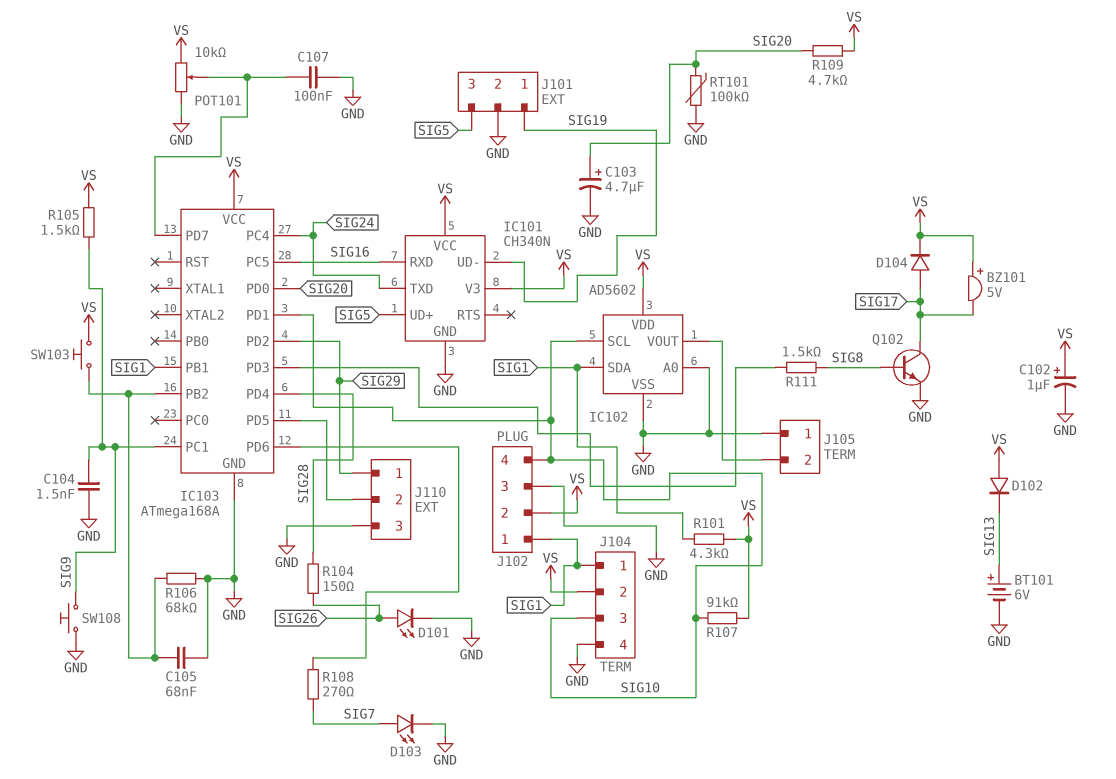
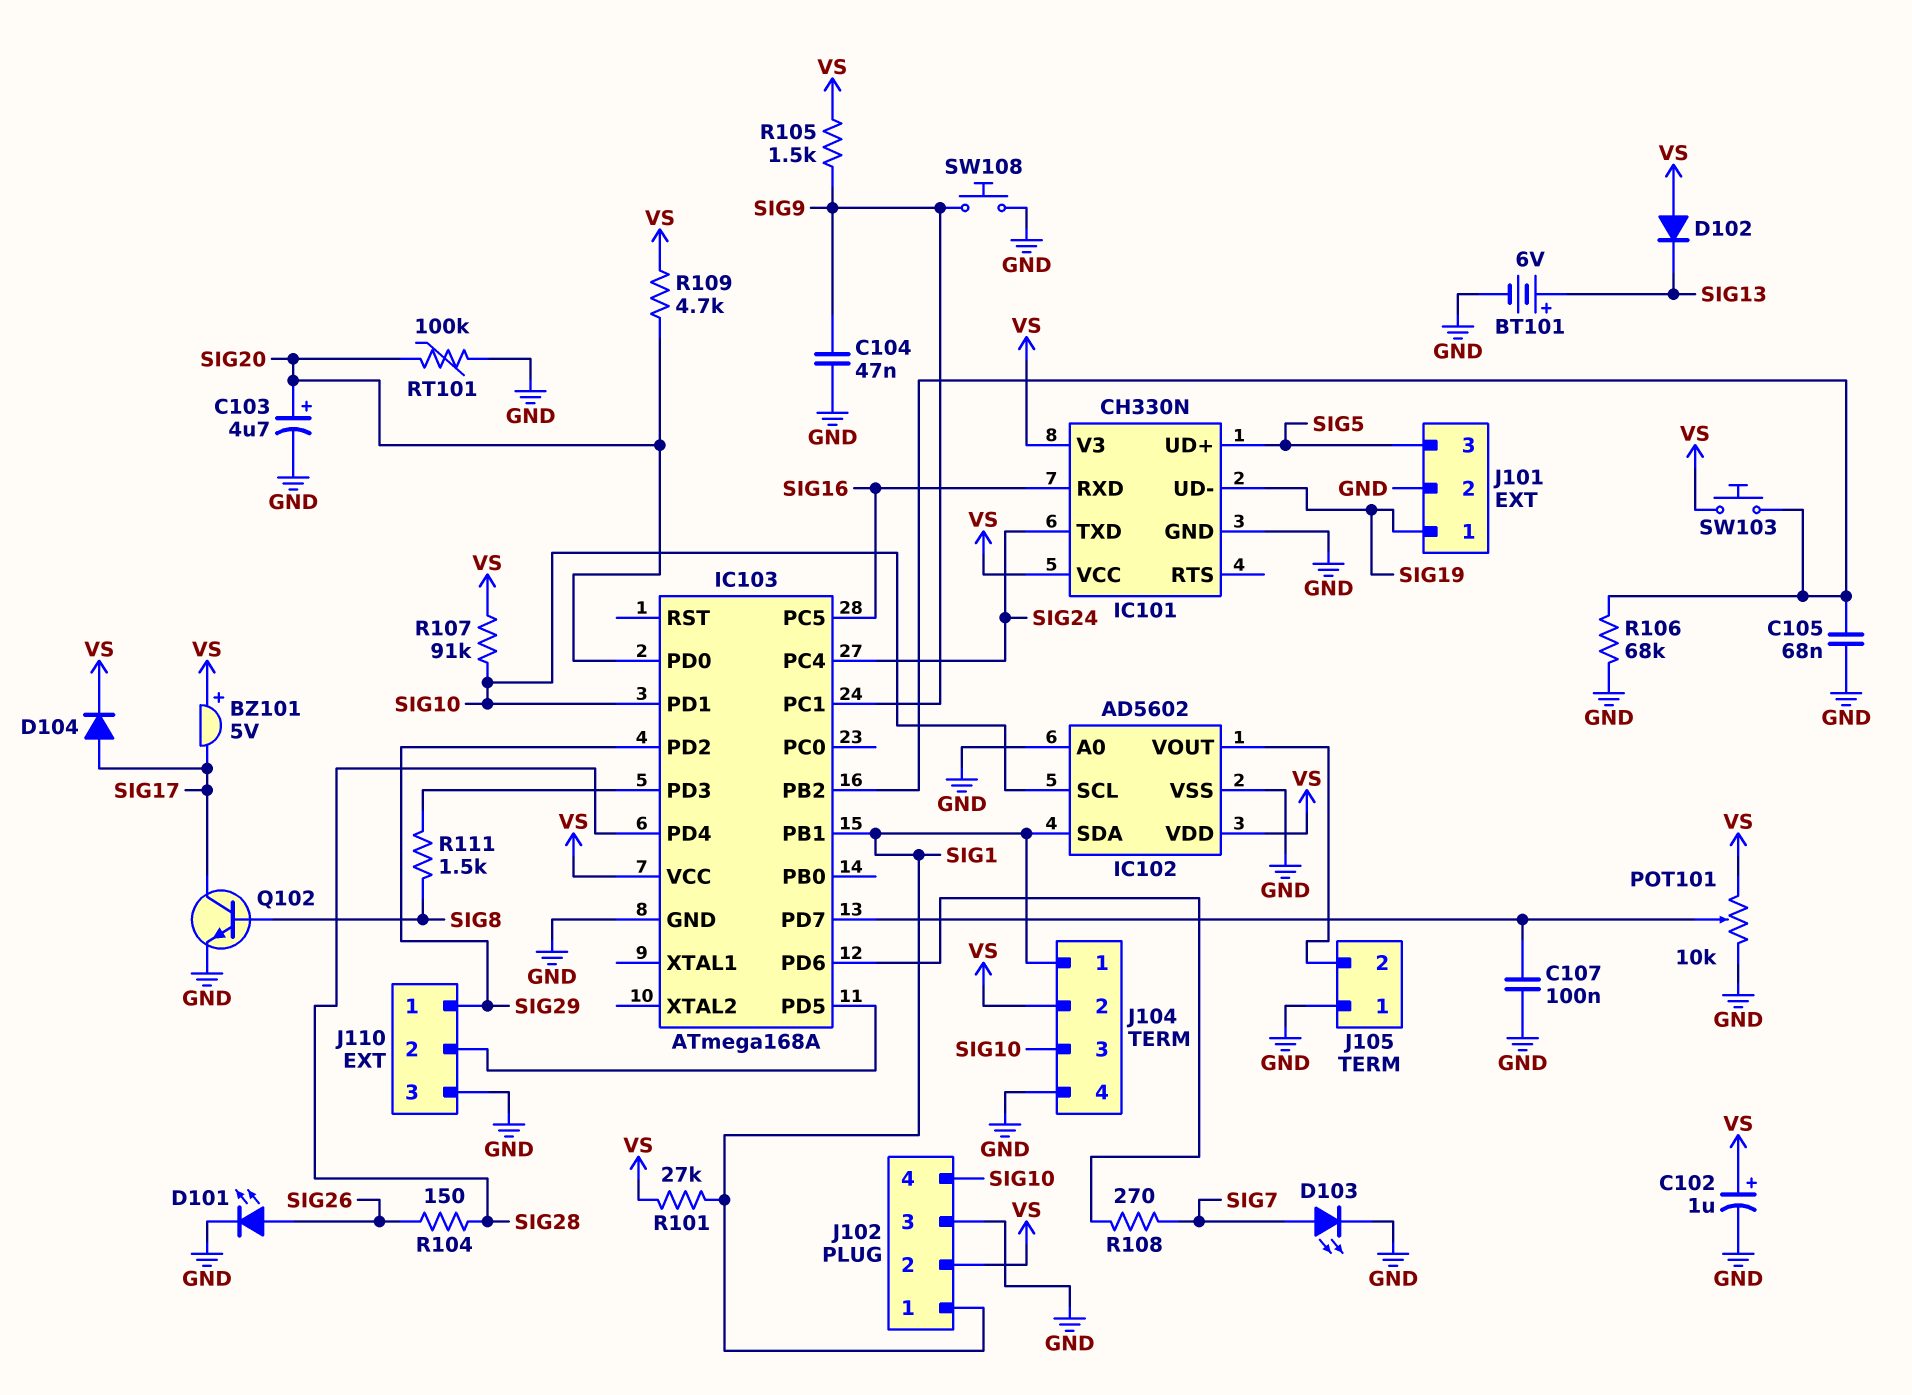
C104: 1.5nF (GND, SIG9) -> 47nF (GND, SIG9)
IC101: CH340N -> CH330N
R101: 4.3k (SIG1, VS) -> 27k (SIG1, VS)

